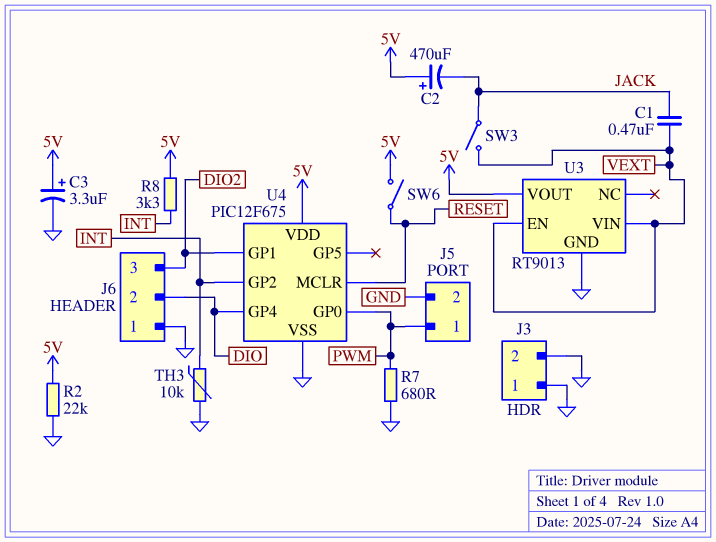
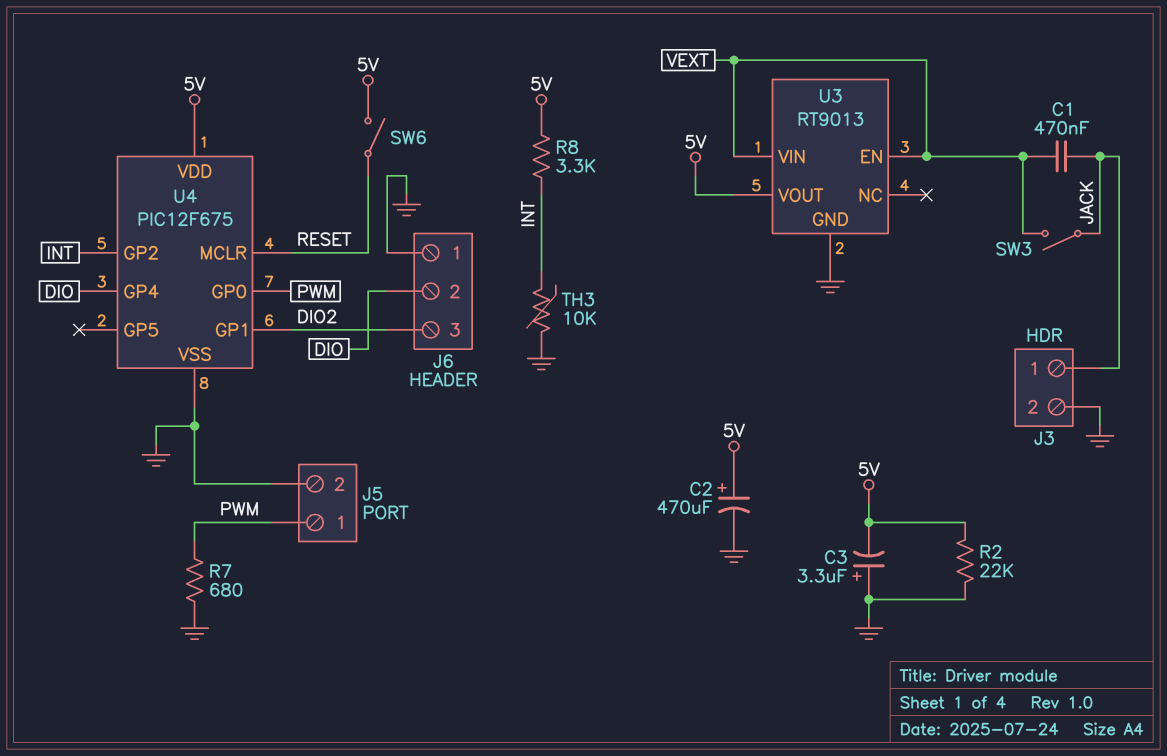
C2: 470uF (plus 5V, minus JACK) -> 470uF (plus 5V, minus GND)
C3: 3.3uF (plus 5V, minus GND) -> 3.3uF (plus GND, minus 5V)
J3 pin 1: GND -> JACK

